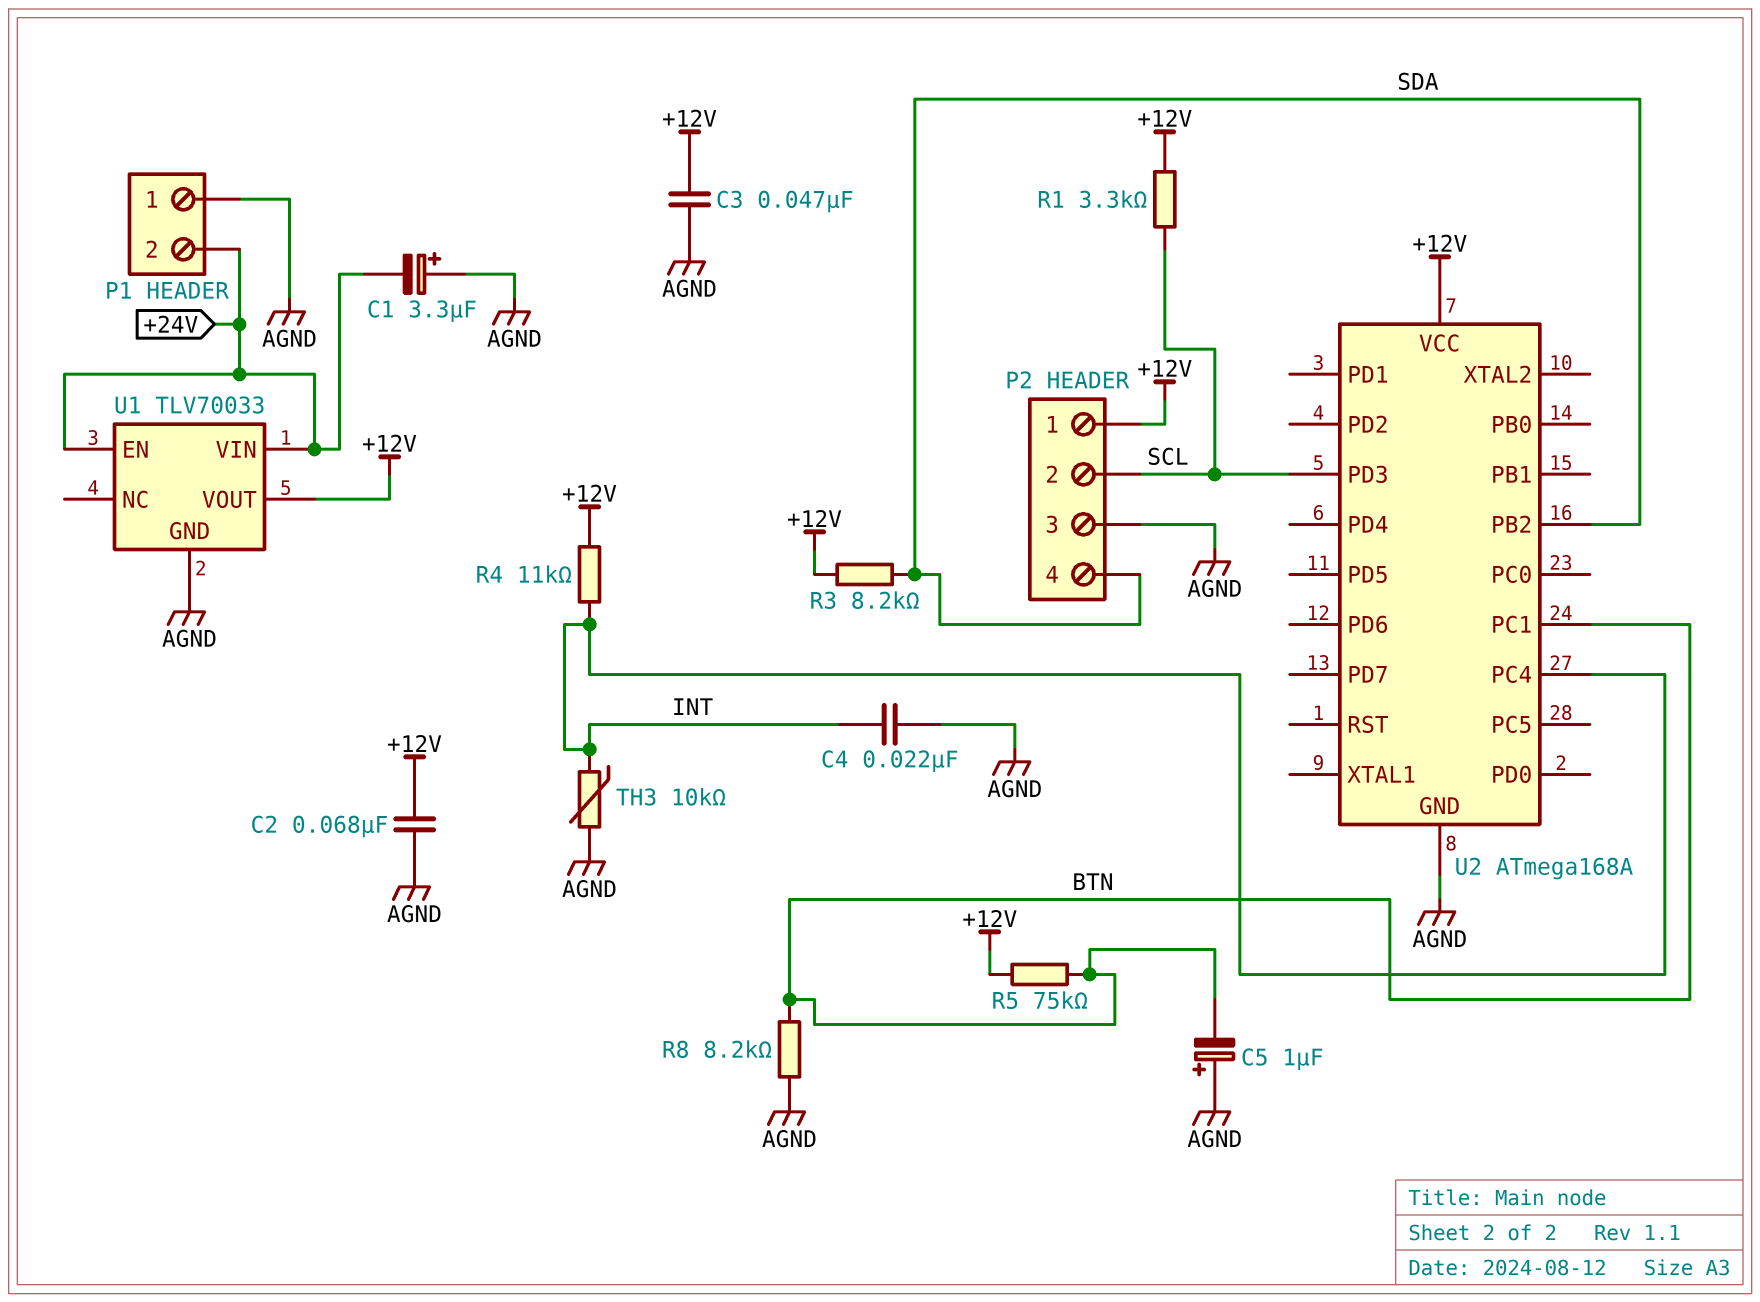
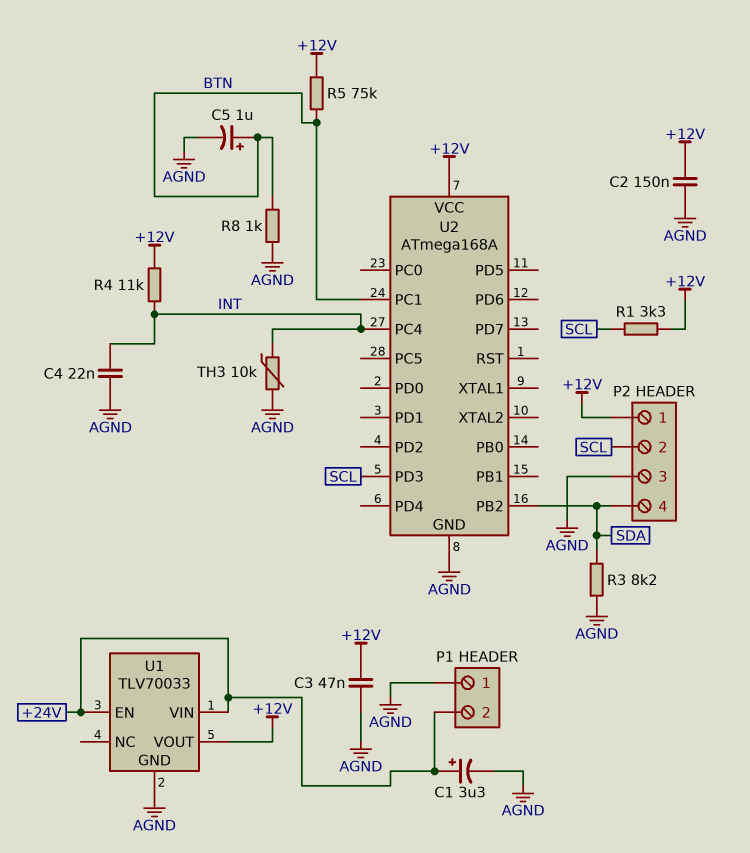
C1: 3.3uF (plus AGND, minus +24V) -> 3.3uF (plus +24V, minus AGND)
C2: 68nF (+12V, AGND) -> 150nF (+12V, AGND)
C5: 1uF (plus AGND, minus BTN) -> 1uF (plus BTN, minus AGND)
R3: 8.2k (+12V, SDA) -> 8.2k (AGND, SDA)
R8: 8.2k (AGND, BTN) -> 1k (AGND, BTN)

